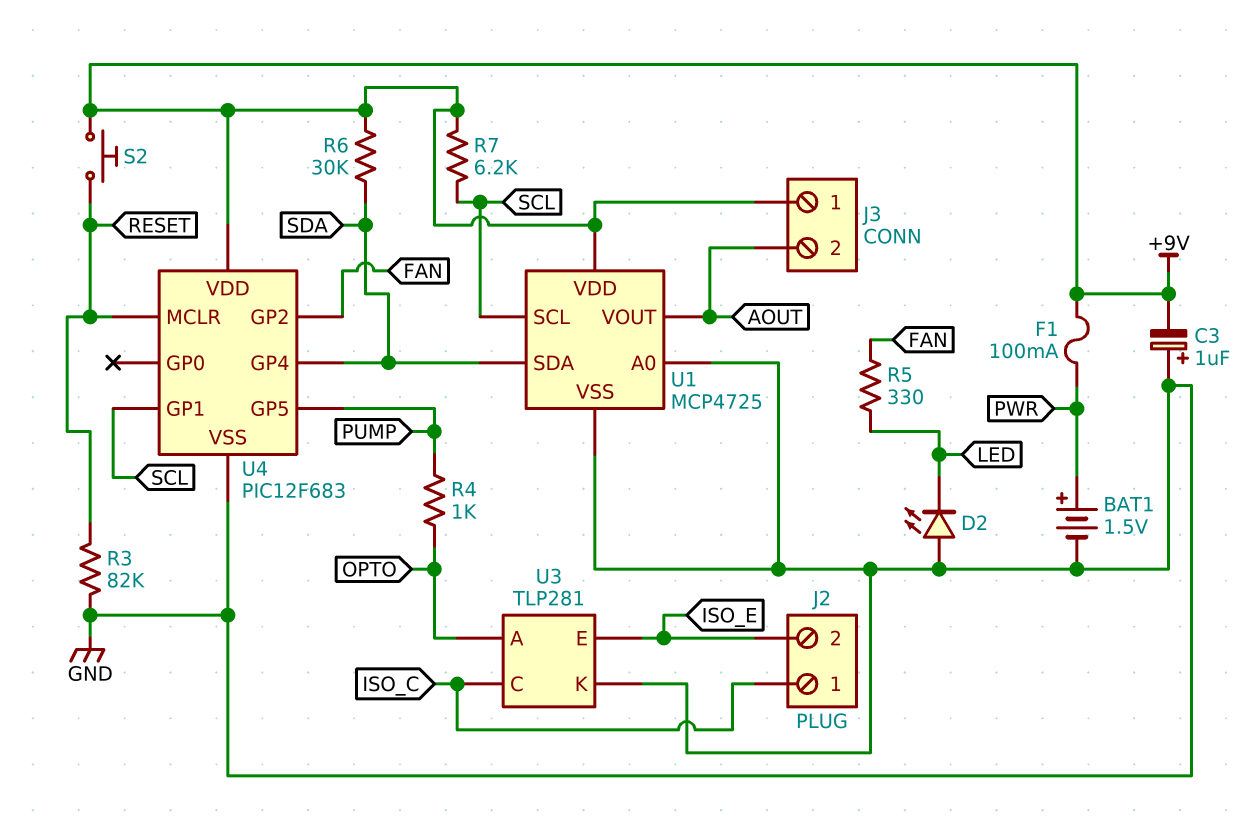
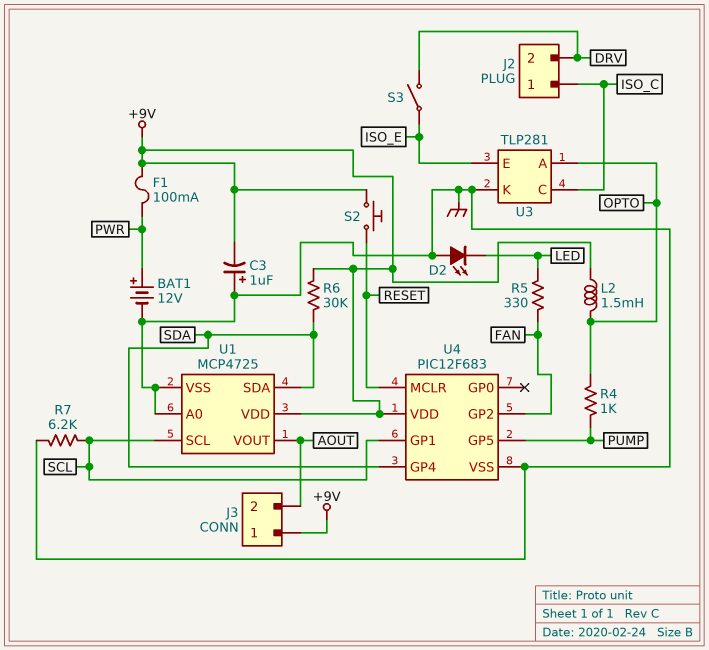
BAT1: 1.5V (plus PWR, minus GND) -> 12V (plus PWR, minus GND)
J2 pin 2: ISO_E -> DRV
L2: none -> 1.5mH (+9V, OPTO)
R3: 82k (GND, RESET) -> none
R7: 6.2k (+9V, SCL) -> 6.2k (GND, SCL)
S3: none -> switch (DRV, ISO_E)

